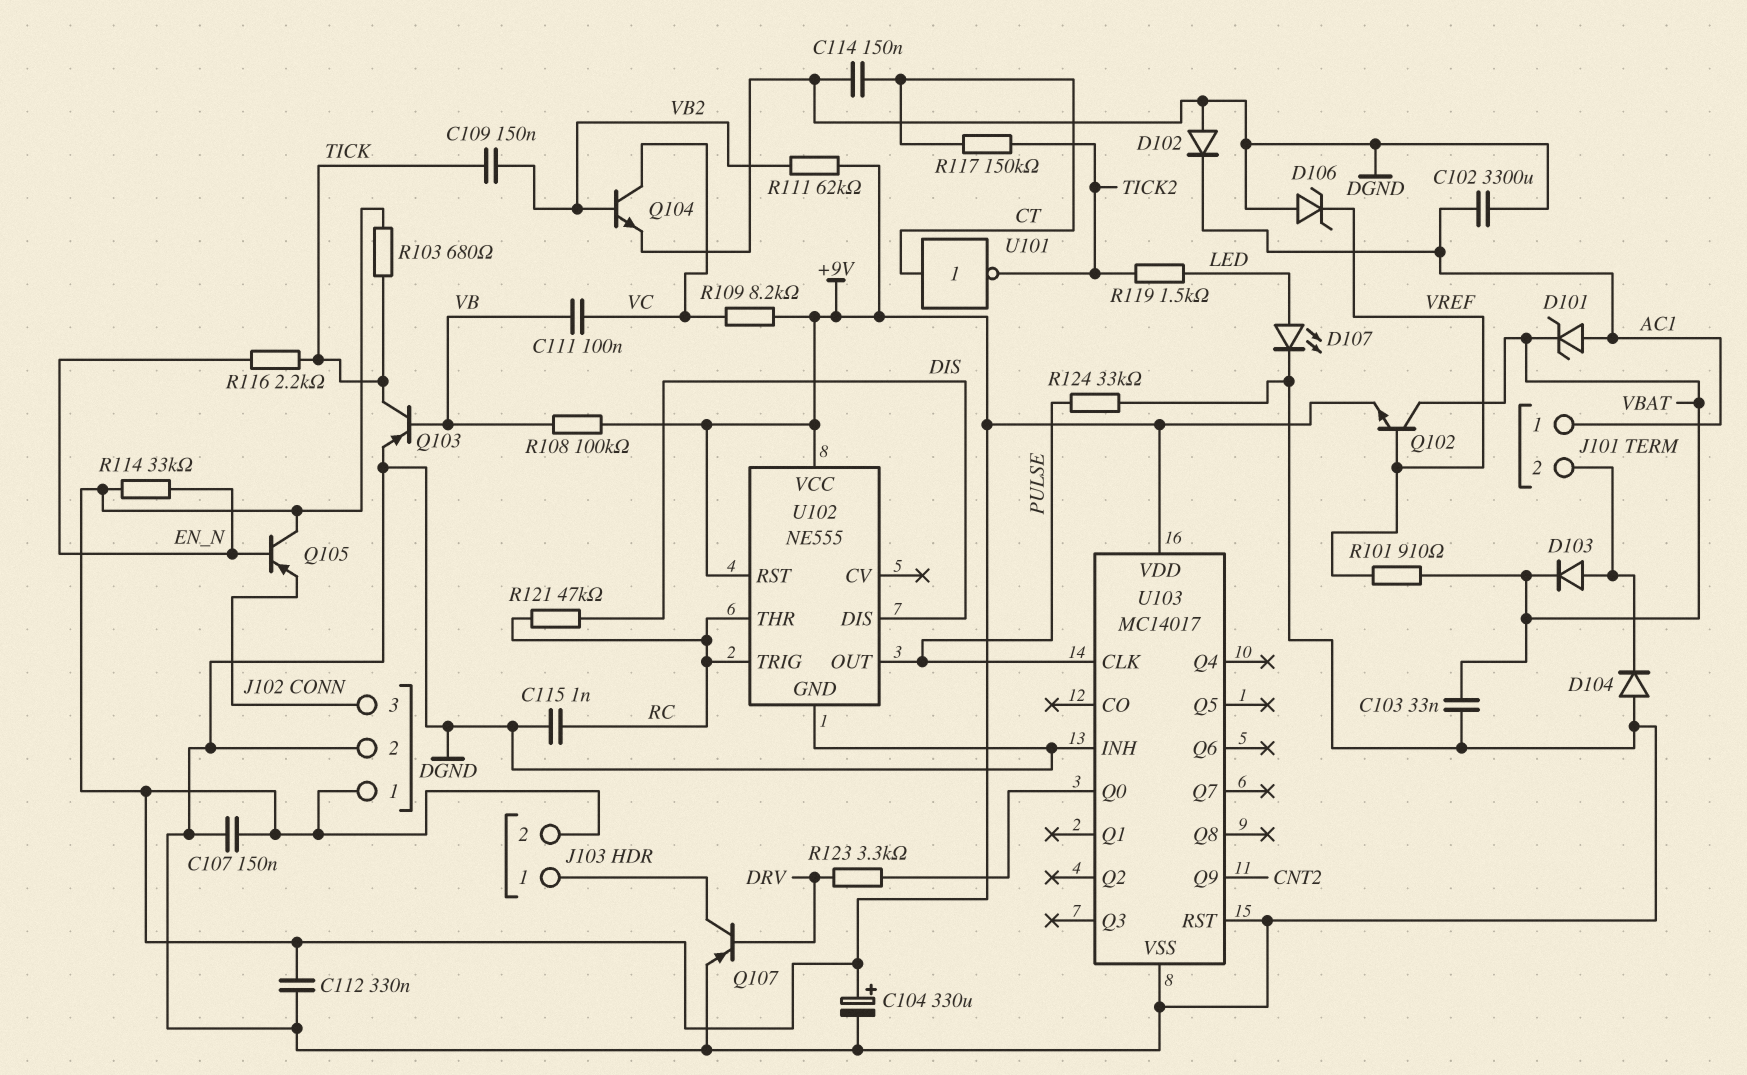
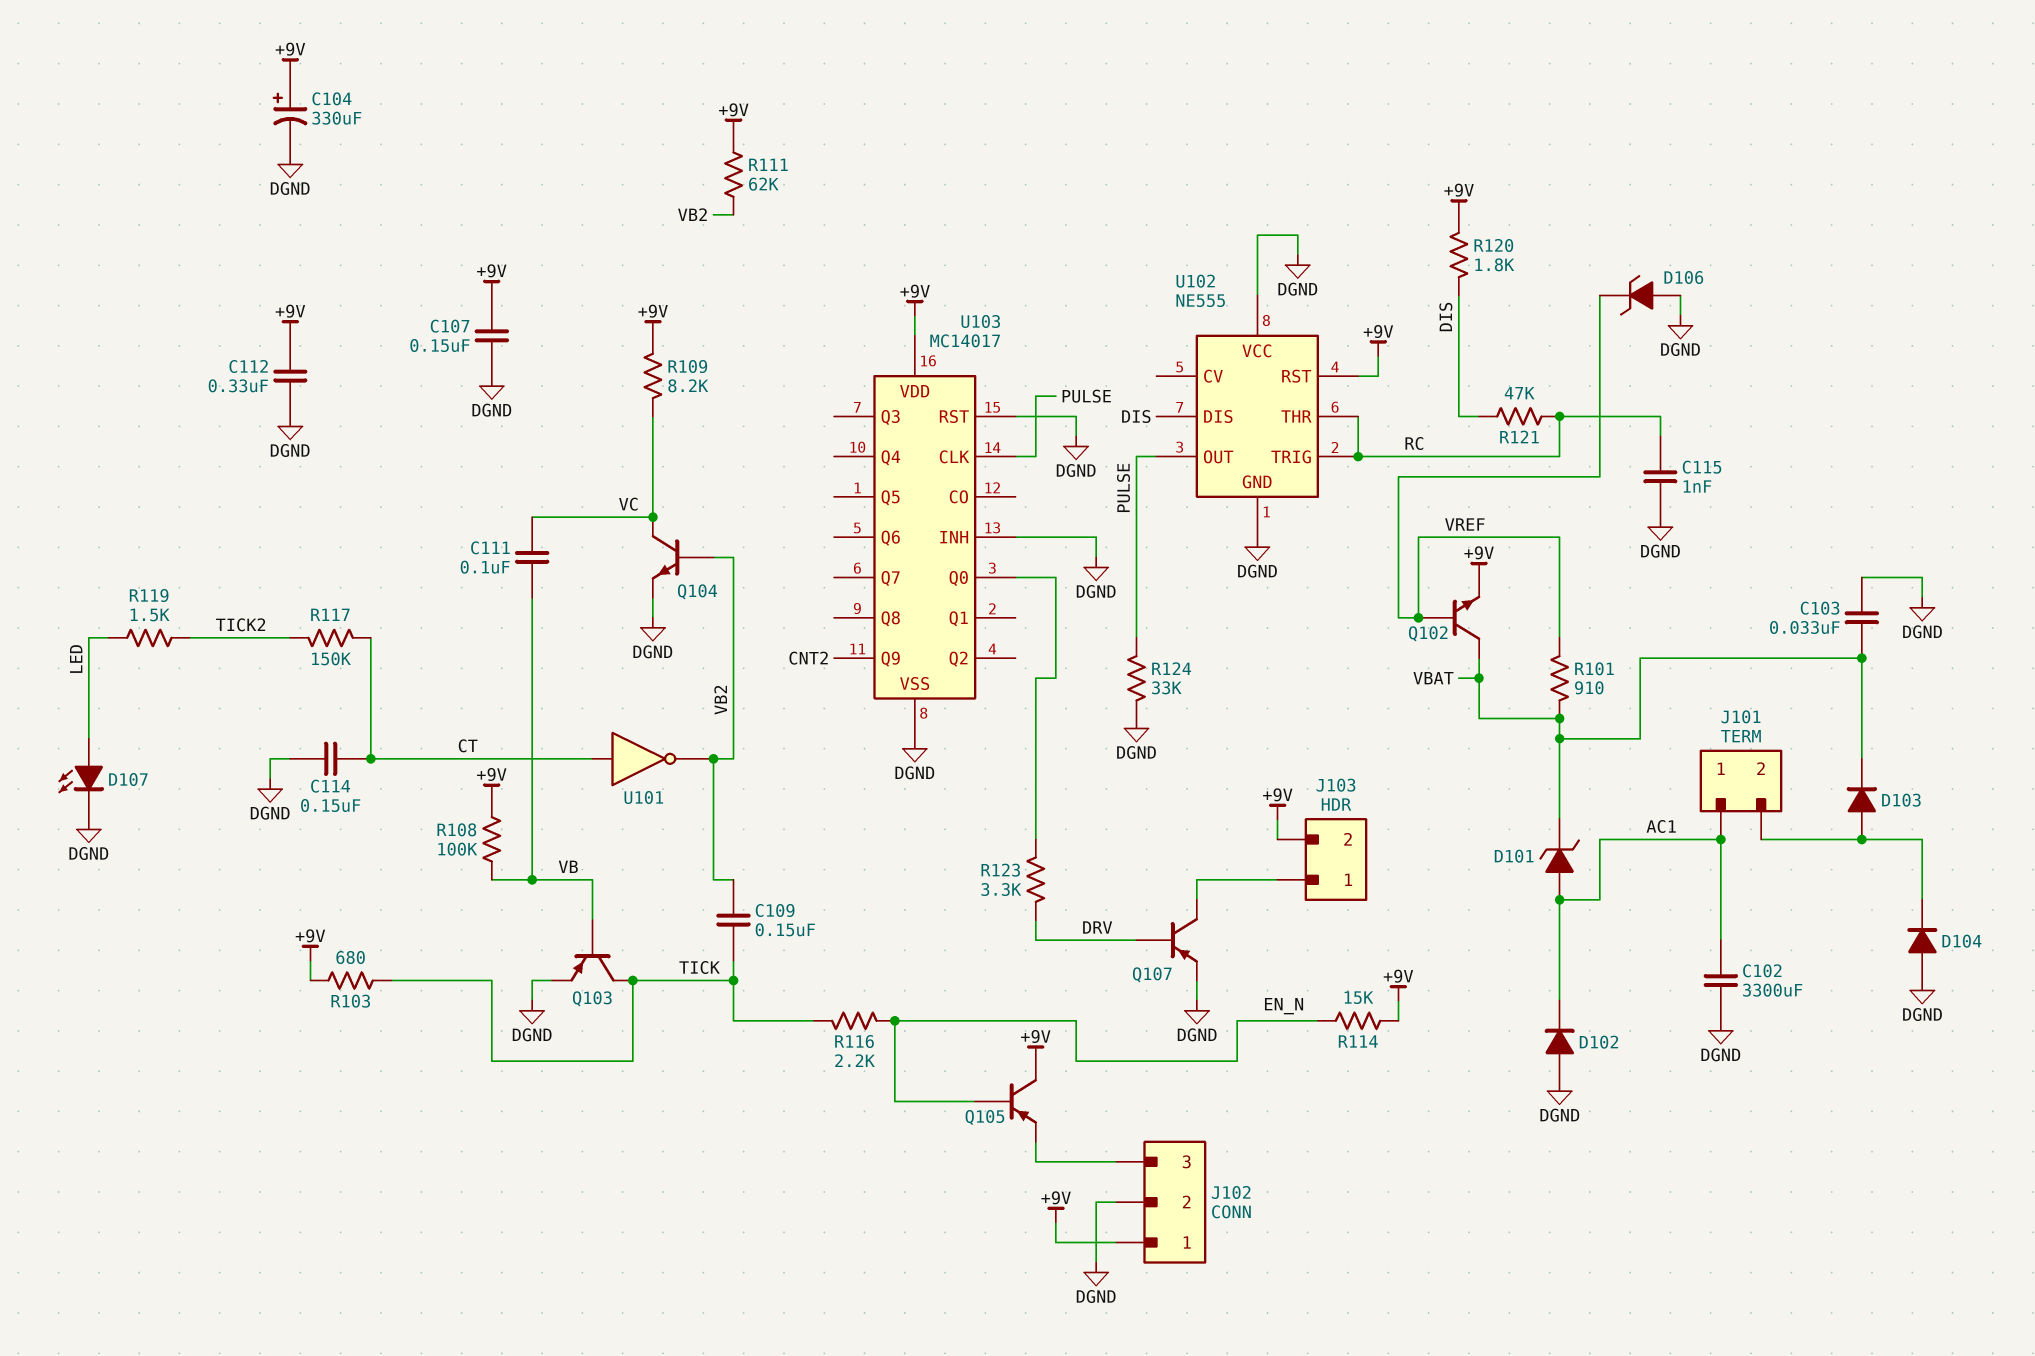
R114: 33k (+9V, EN_N) -> 15k (+9V, EN_N)
R120: none -> 1.8k (+9V, DIS)
U101: NOT (in CT, out TICK2) -> NOT (in CT, out VB2)
U102 pin VCC: +9V -> DGND

